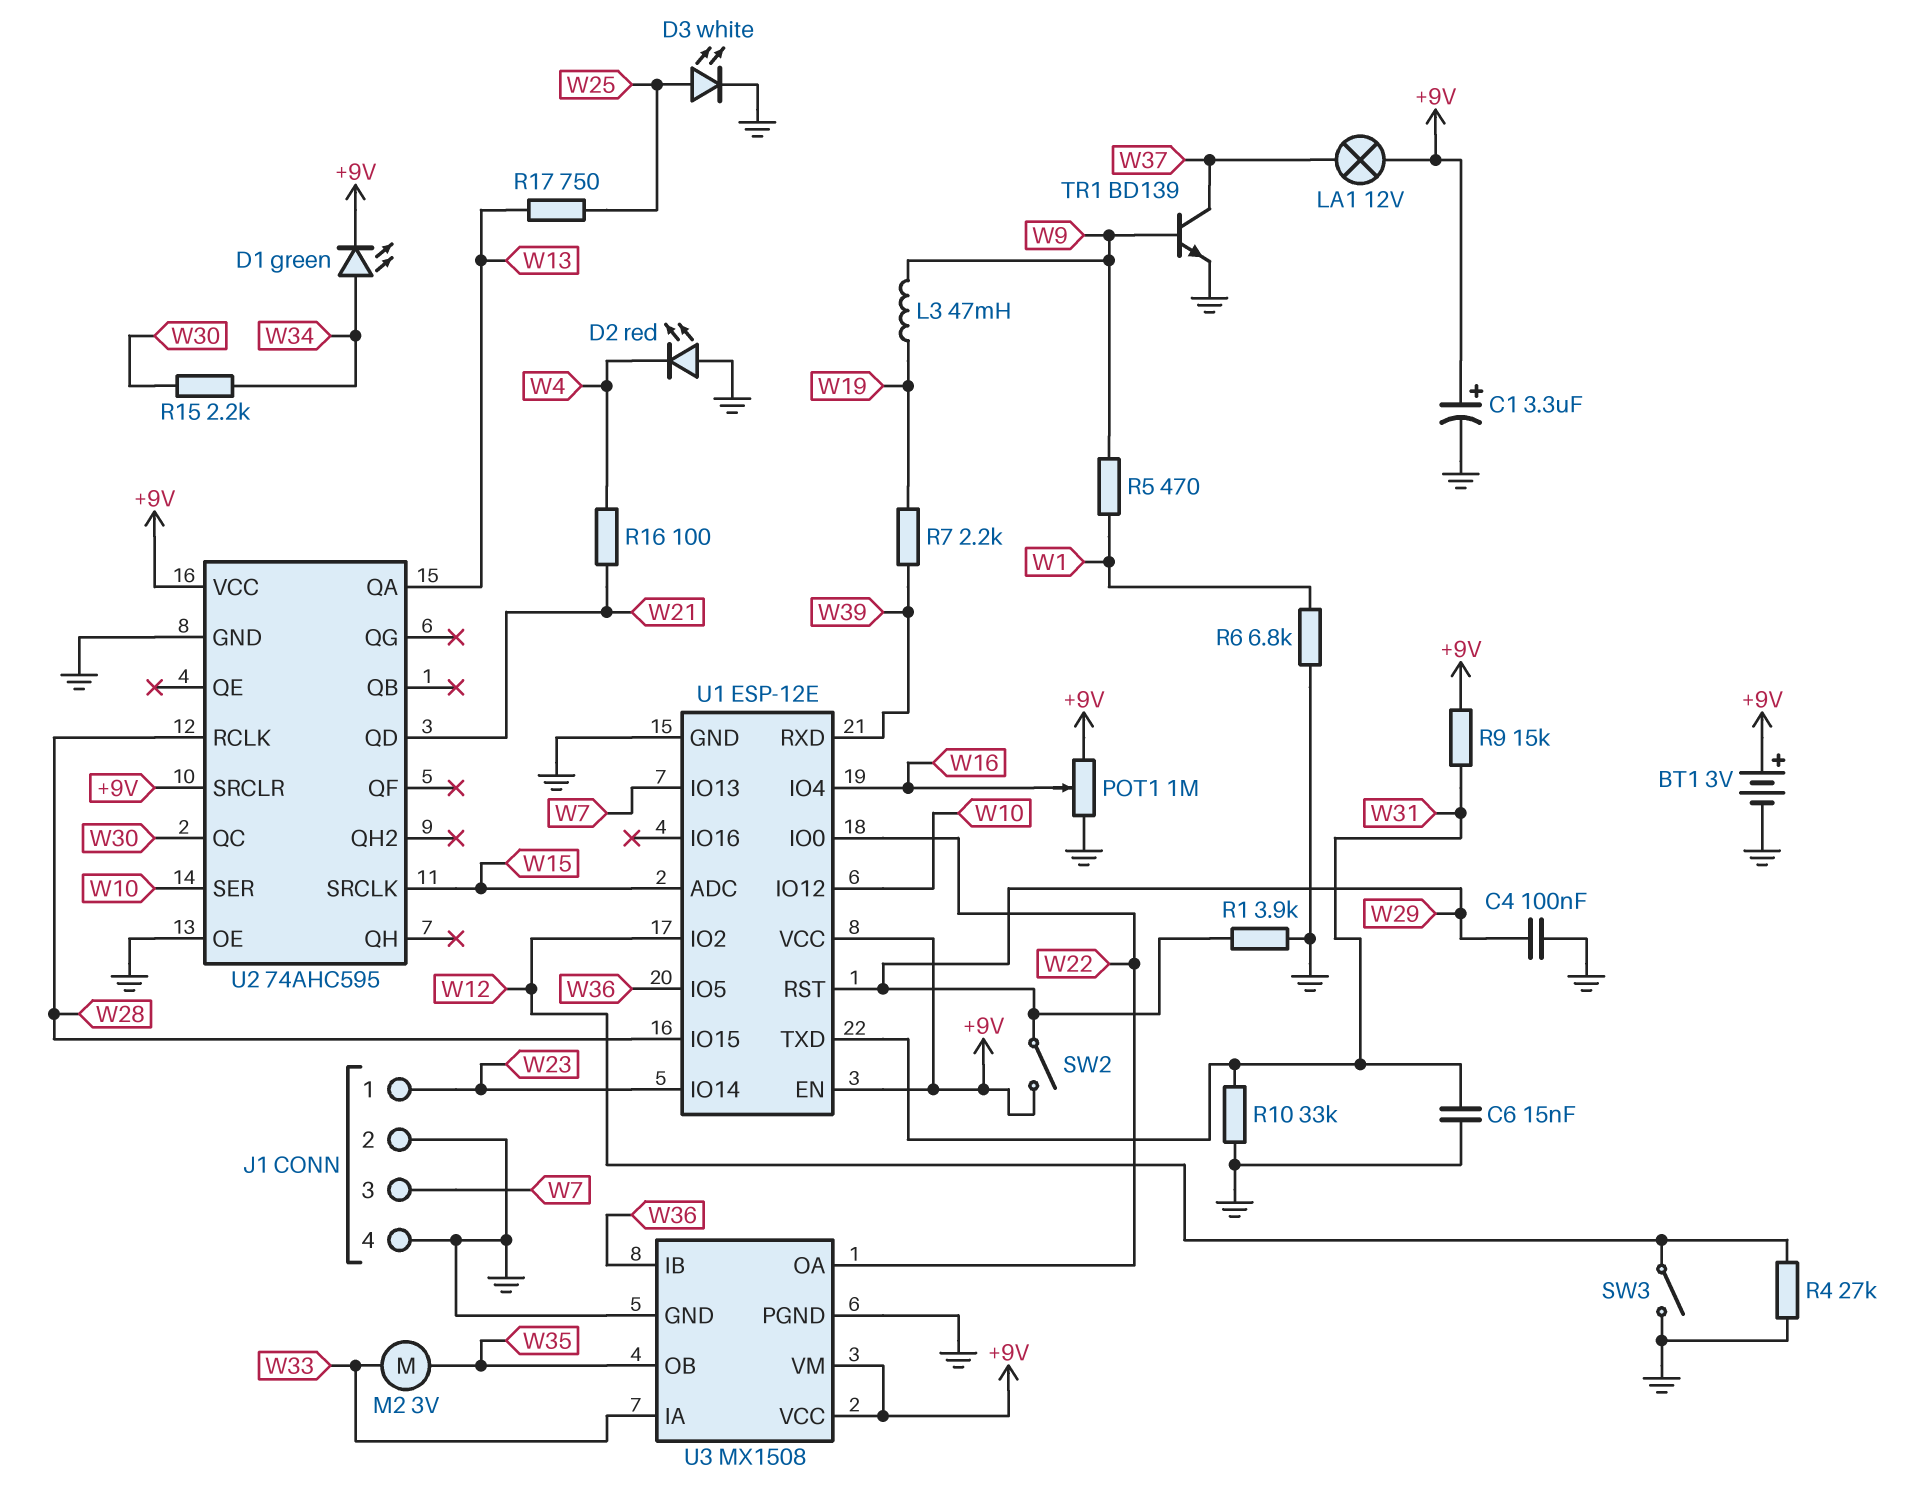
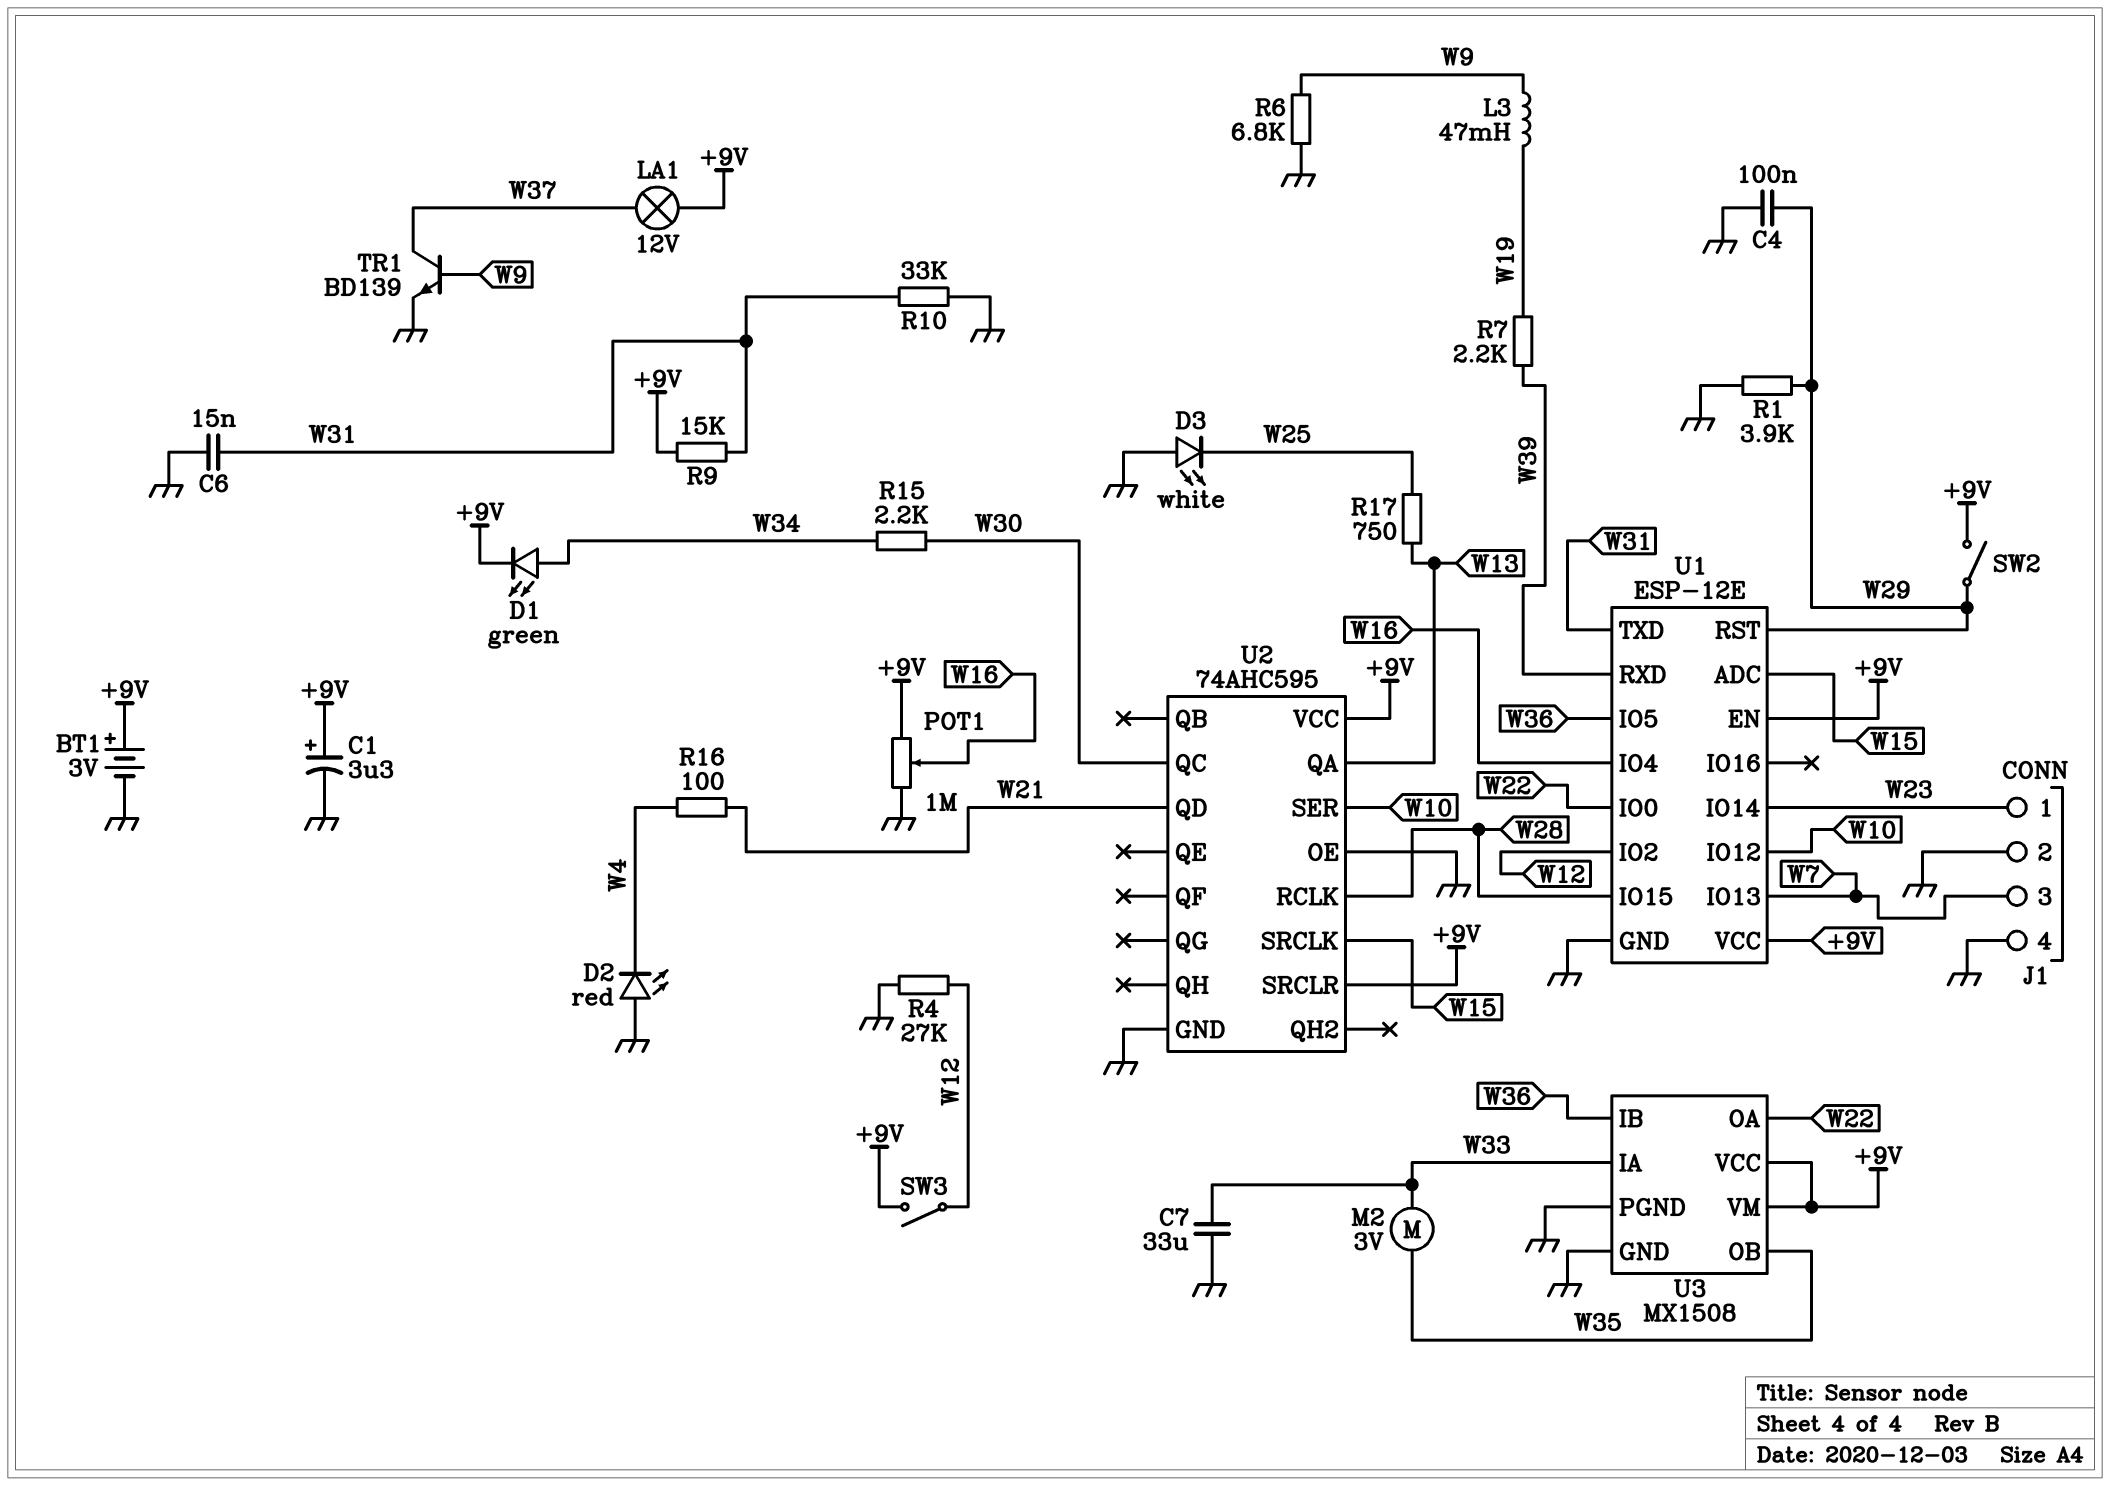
C7: none -> 33uF (GND, W33)
D3: LED white (A W25, K GND) -> LED white (A GND, K W25)
R5: 470 (W1, W9) -> none
R6: 6.8k (GND, W1) -> 6.8k (GND, W9)
SW3: switch (GND, W12) -> switch (+9V, W12)

